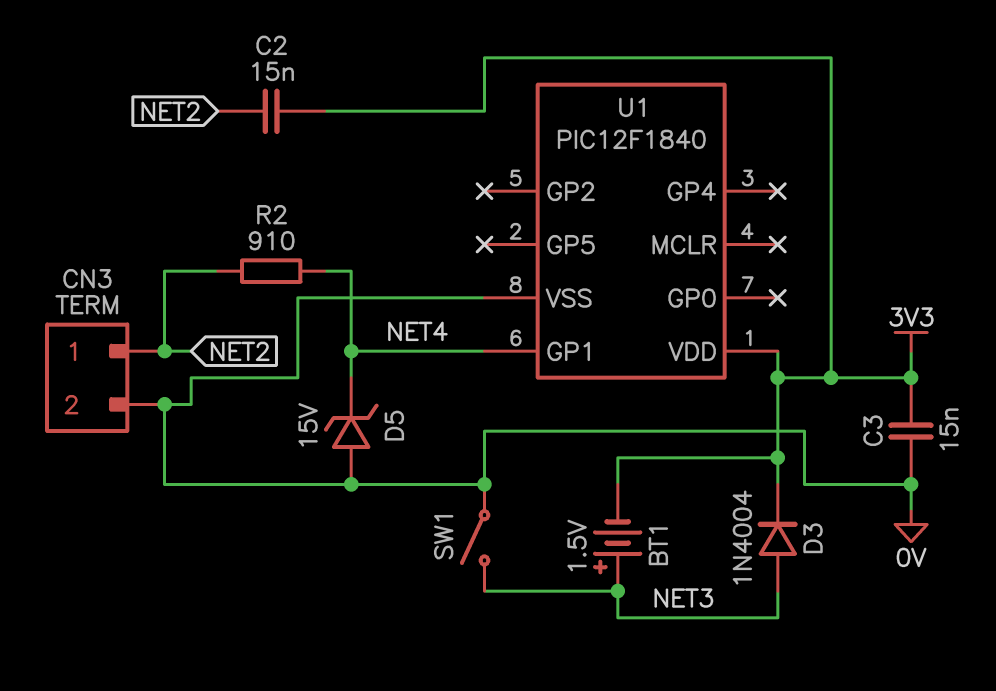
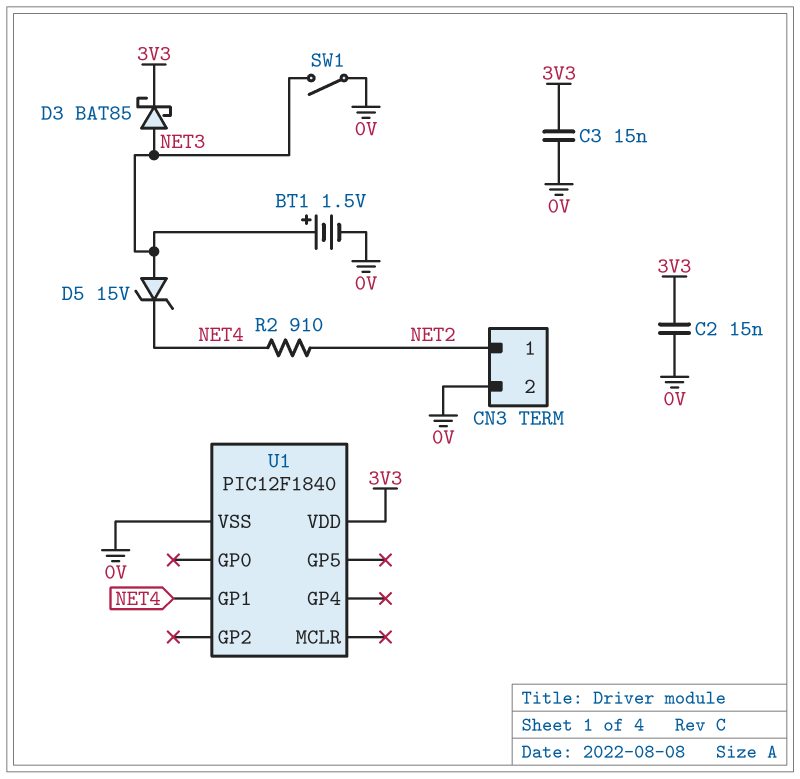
BT1: 1.5V (plus NET3, minus 3V3) -> 1.5V (plus NET3, minus 0V)
C2: 15nF (3V3, NET2) -> 15nF (0V, 3V3)
D3: diode 1N4004 (A NET3, K 3V3) -> schottky BAT85 (A NET3, K 3V3)
D5: zener 15V (A 0V, K NET4) -> zener 15V (A NET3, K NET4)

